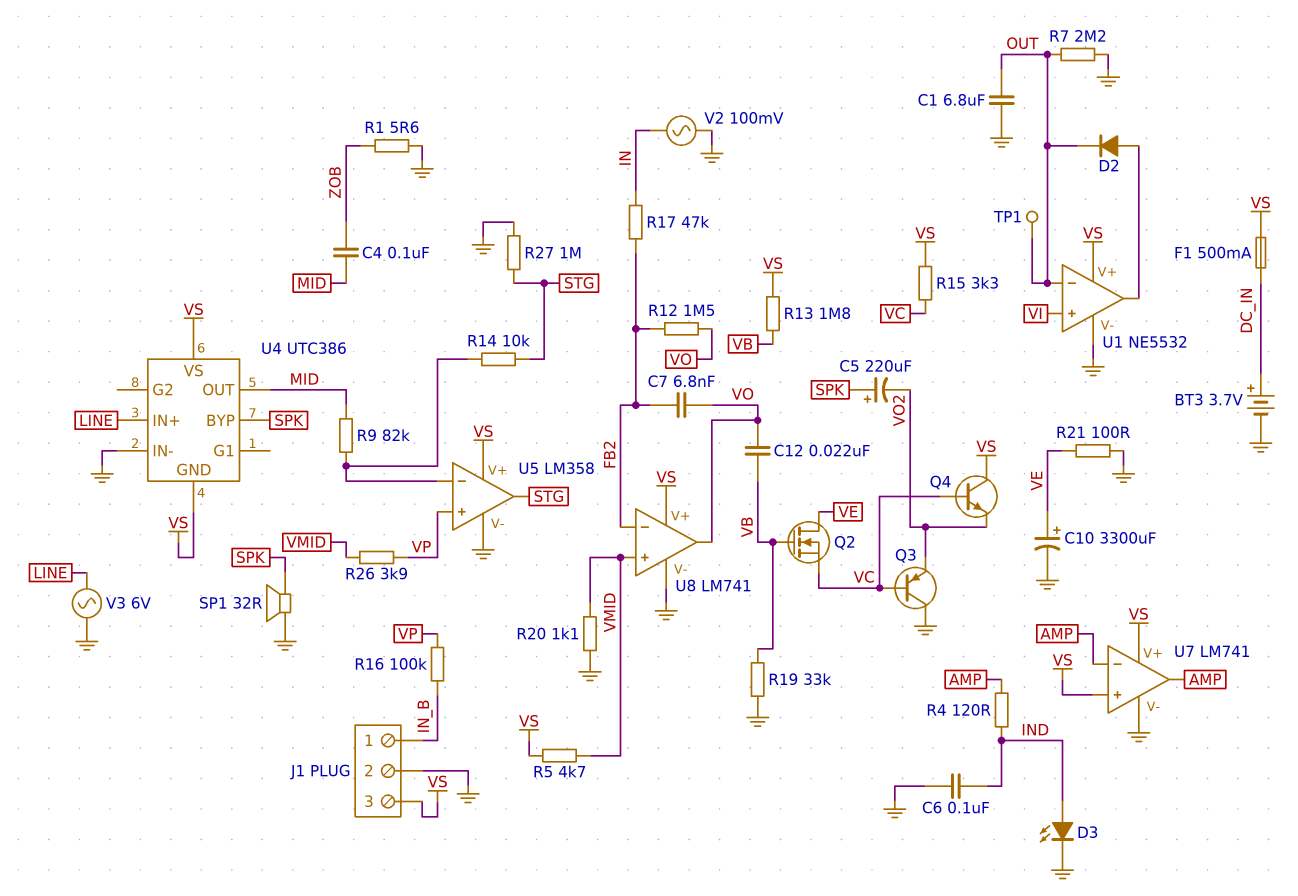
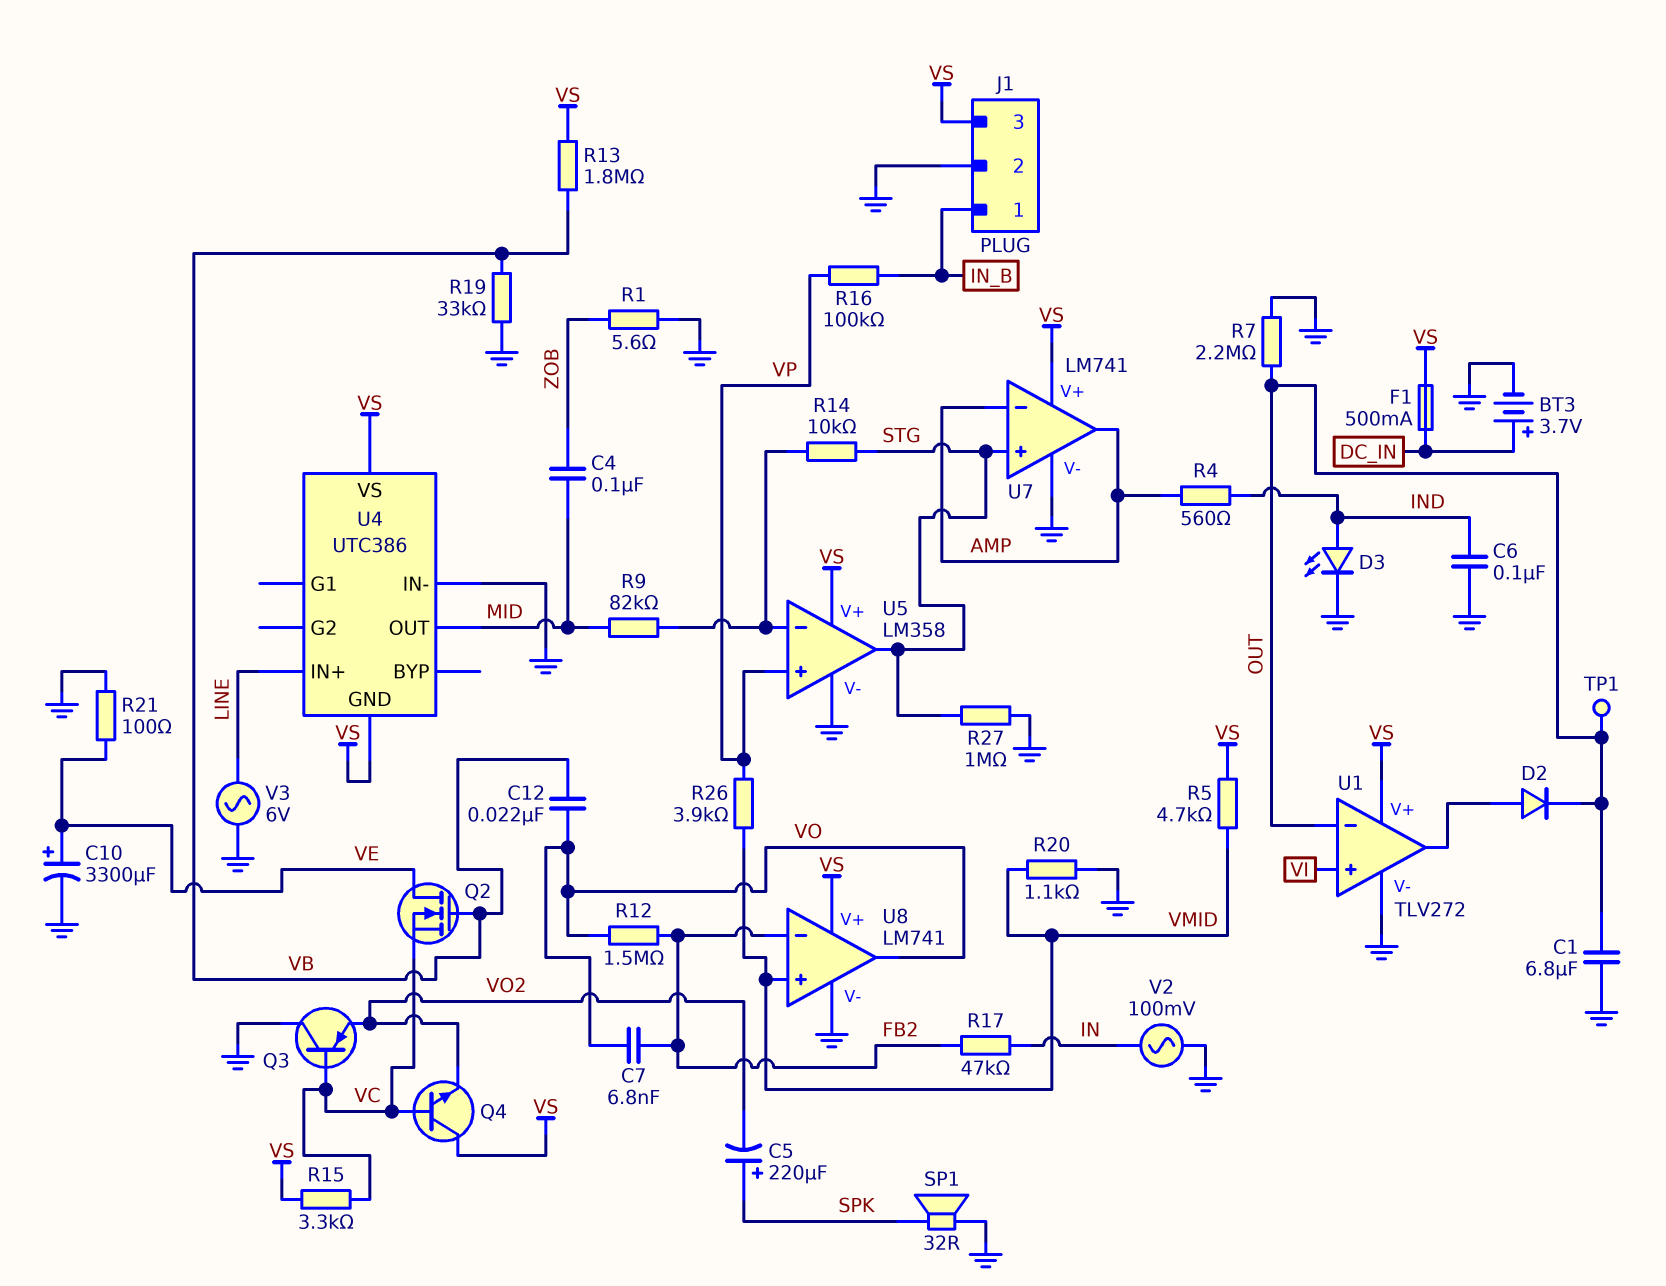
R4: 120 (AMP, IND) -> 560 (AMP, IND)
U1: NE5532 -> TLV272
U4 pin BYP: SPK -> none
U7 pin in+: VS -> STG

